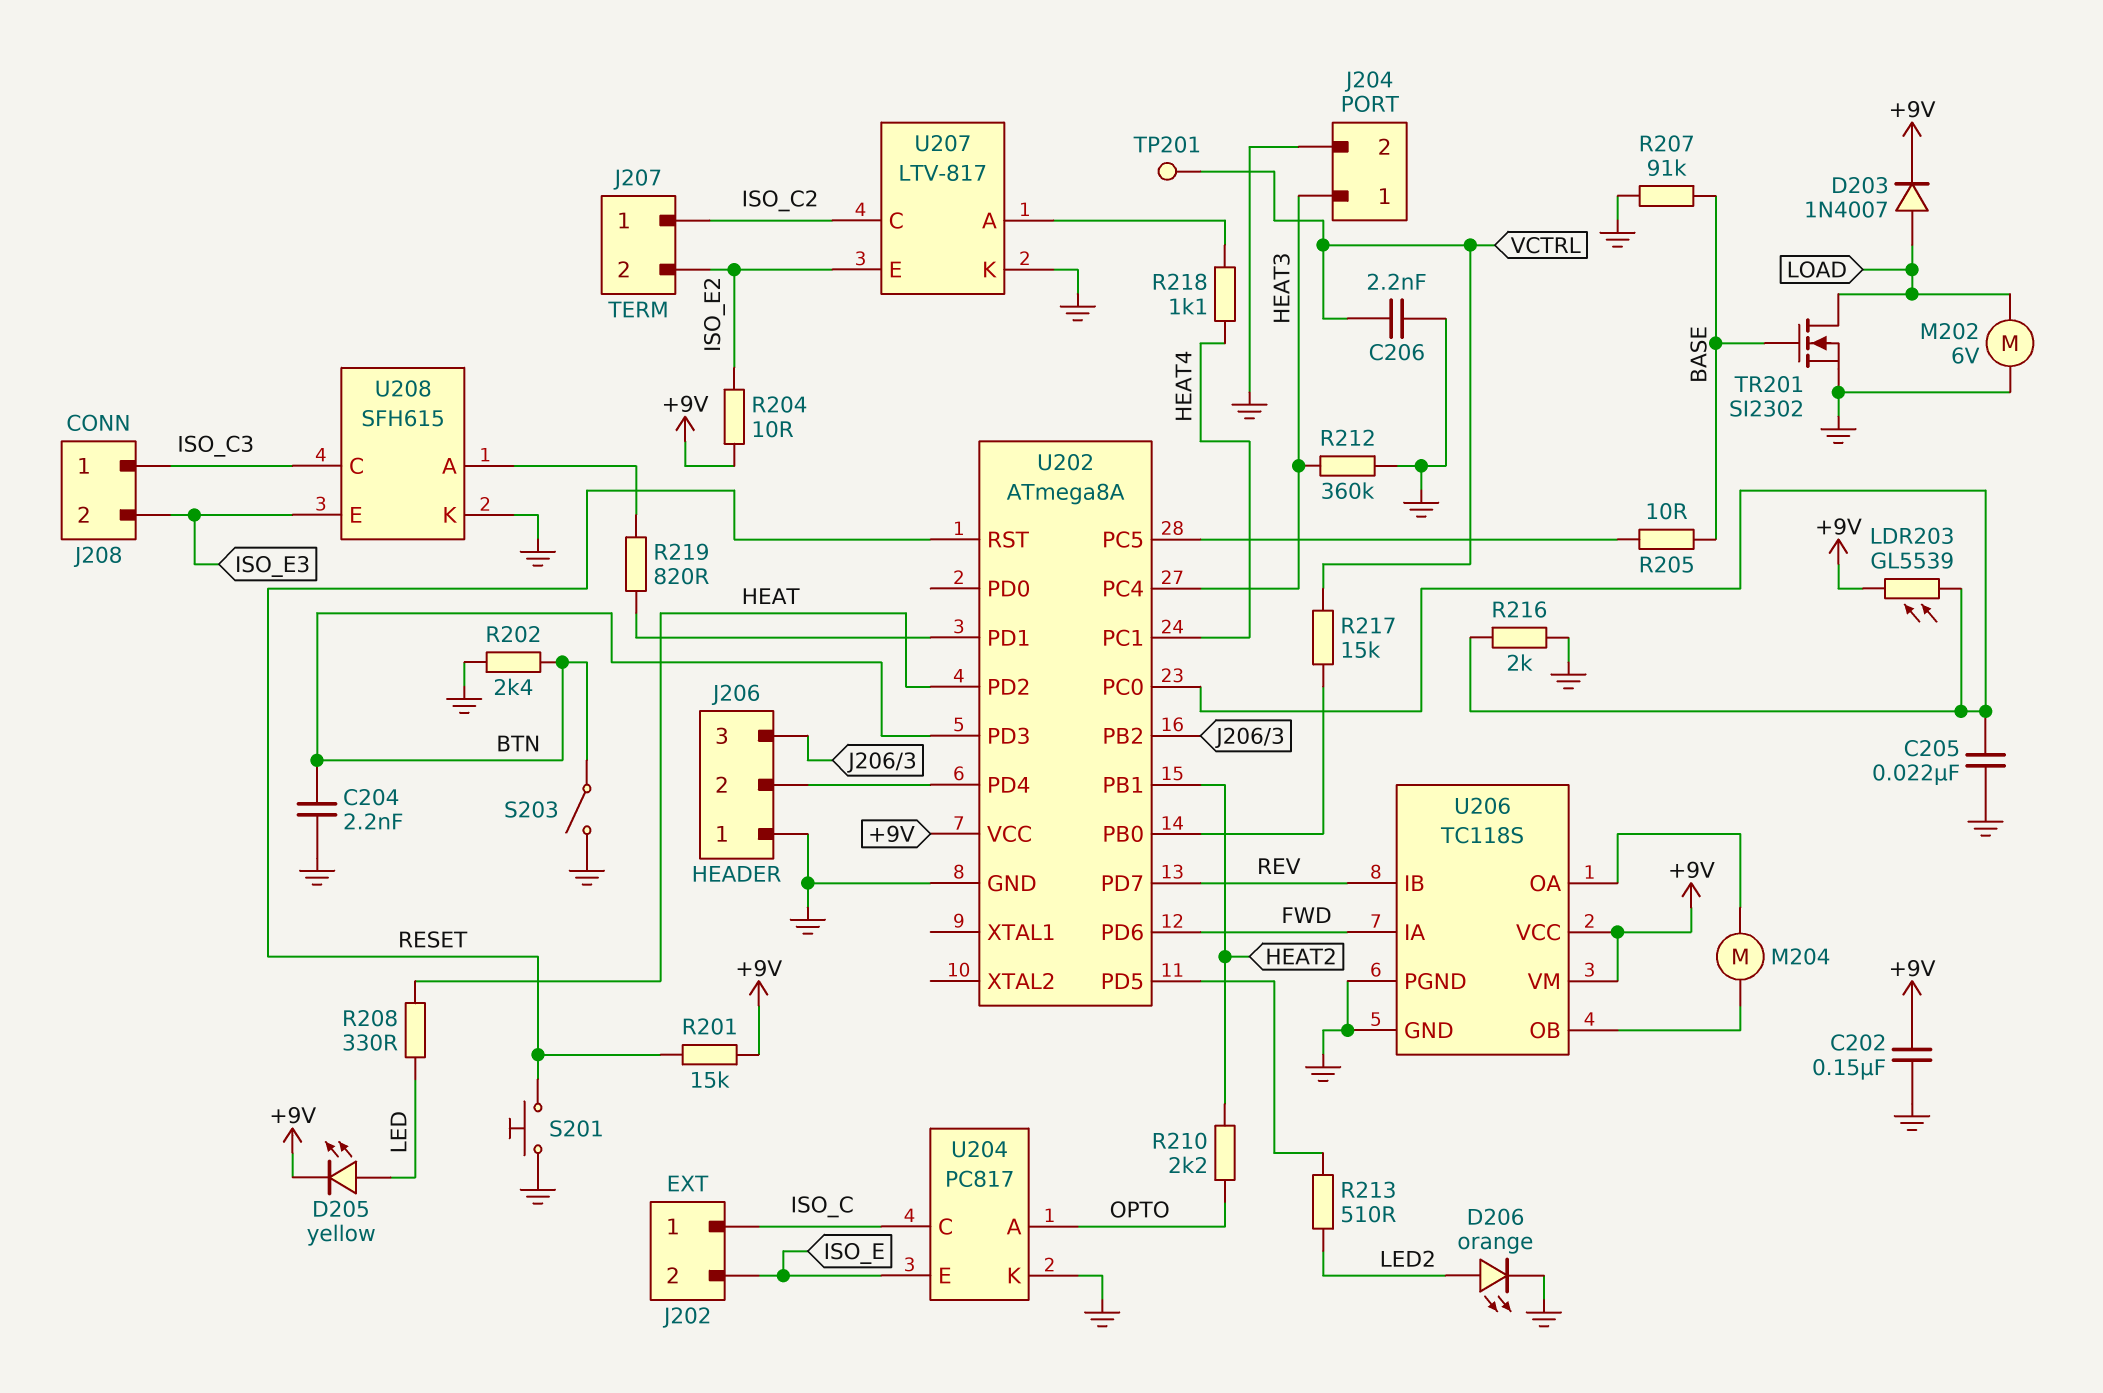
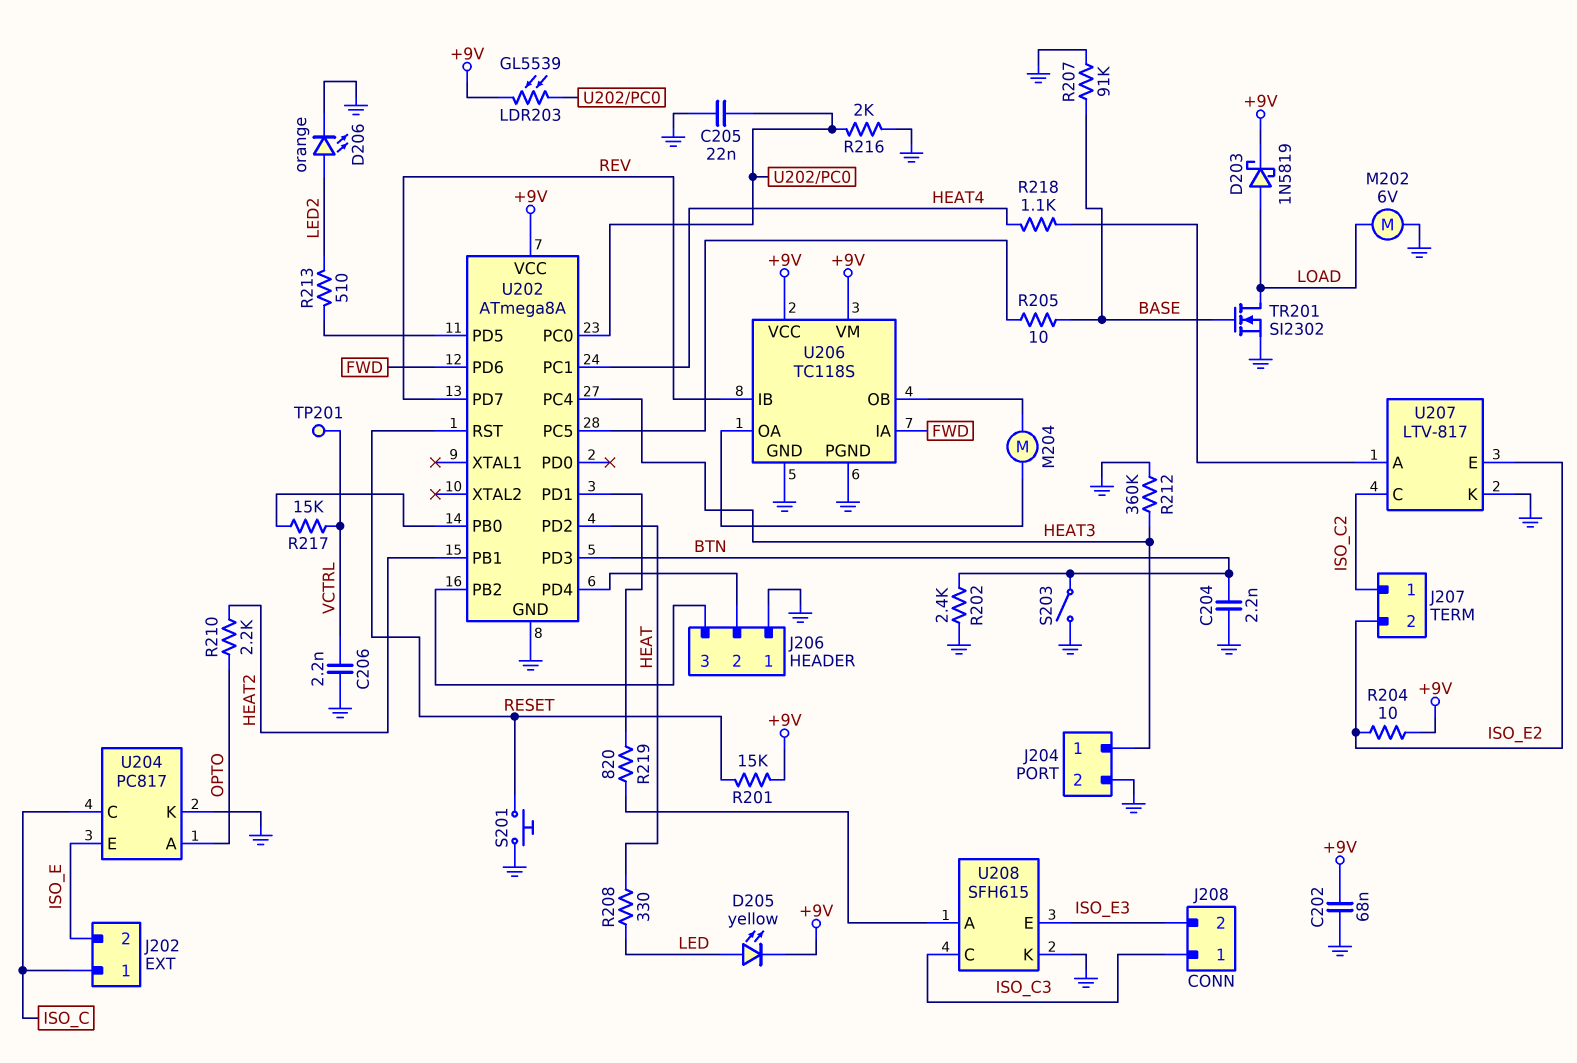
C202: 150nF (+9V, GND) -> 68nF (+9V, GND)
D203: diode 1N4007 (A LOAD, K +9V) -> schottky 1N5819 (A LOAD, K +9V)

